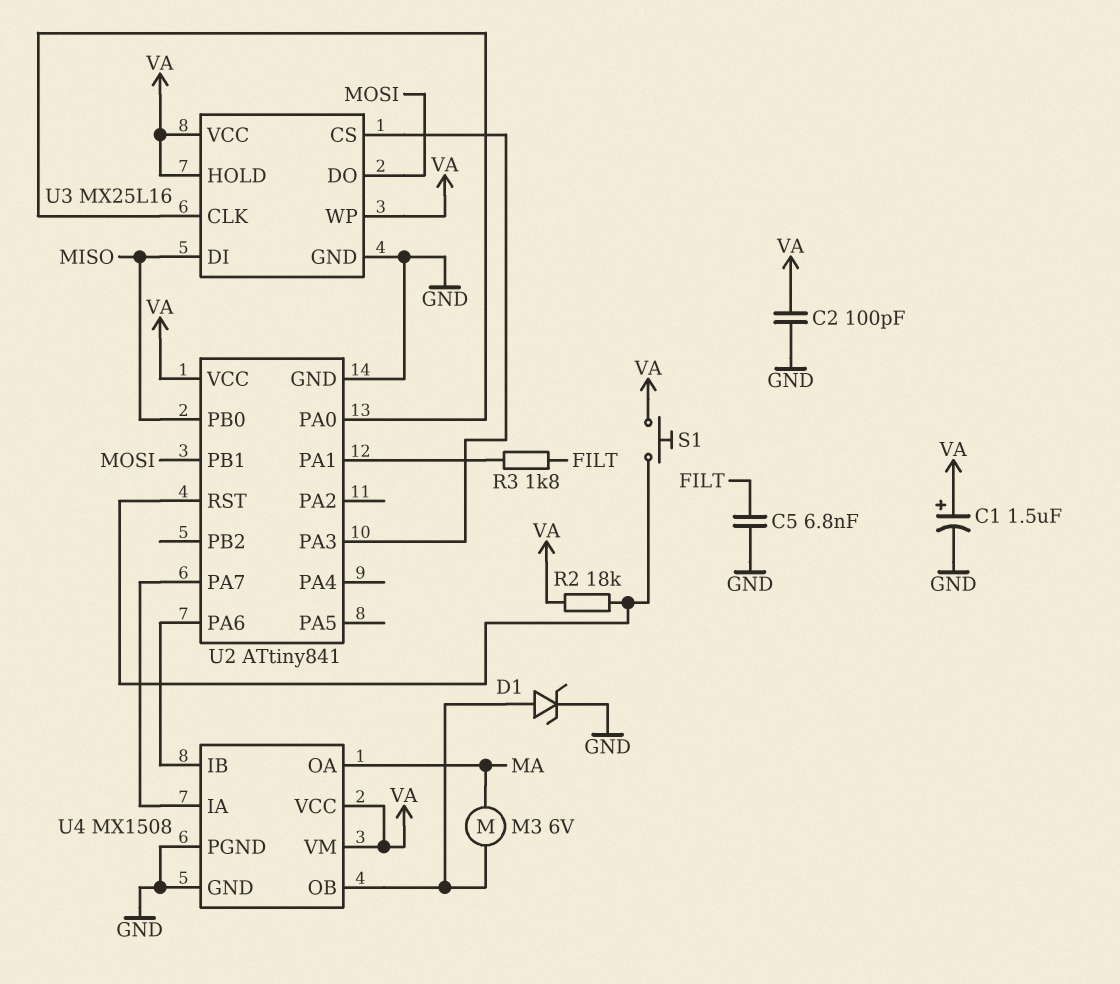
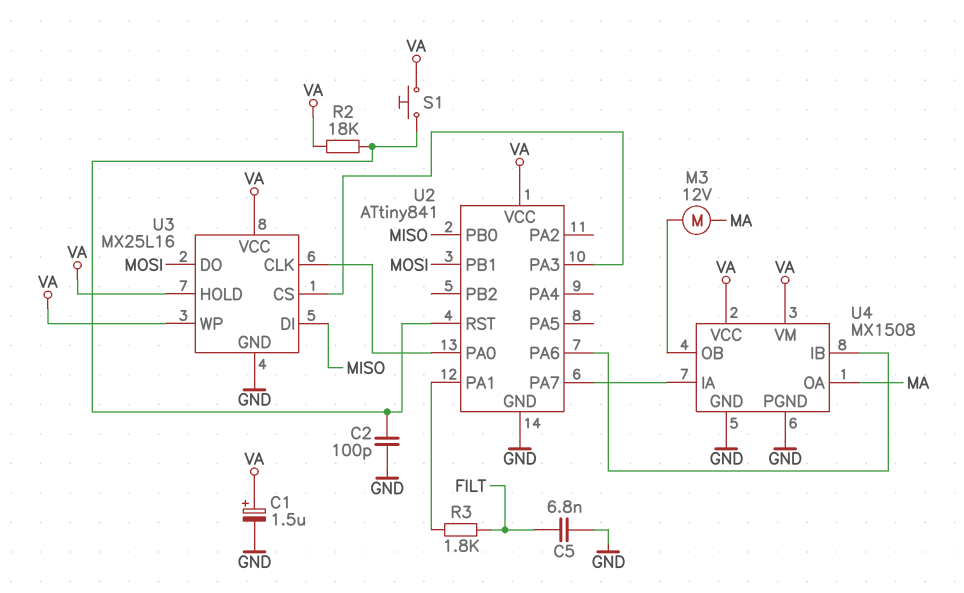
C2: 100pF (GND, VA) -> 100pF (GND, U2/RST)
D1: zener (A U4/OB, K GND) -> none
M3: motor 6V (MA, U4/OB) -> motor 12V (MA, U4/OB)

